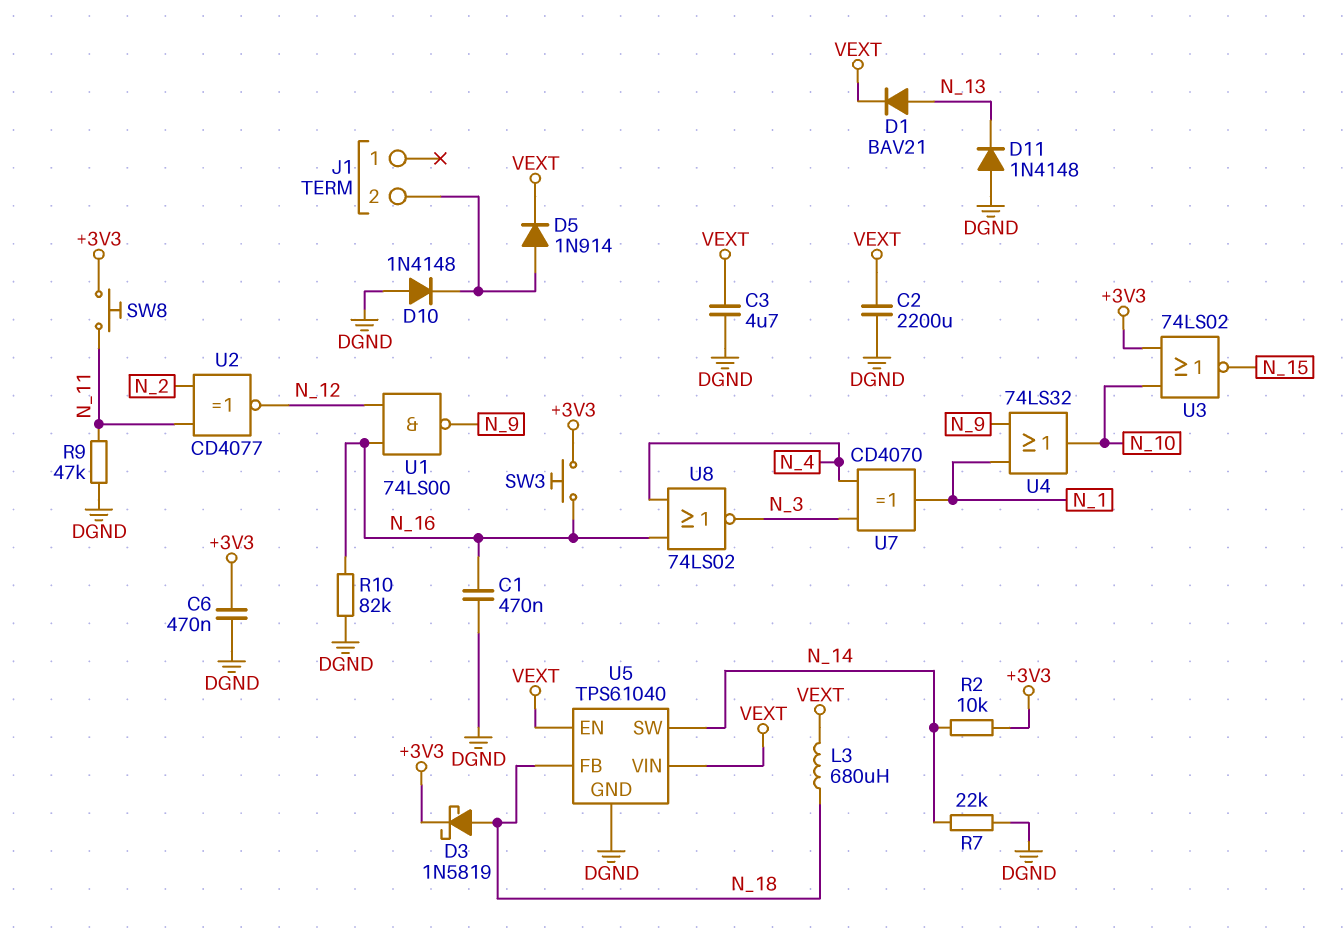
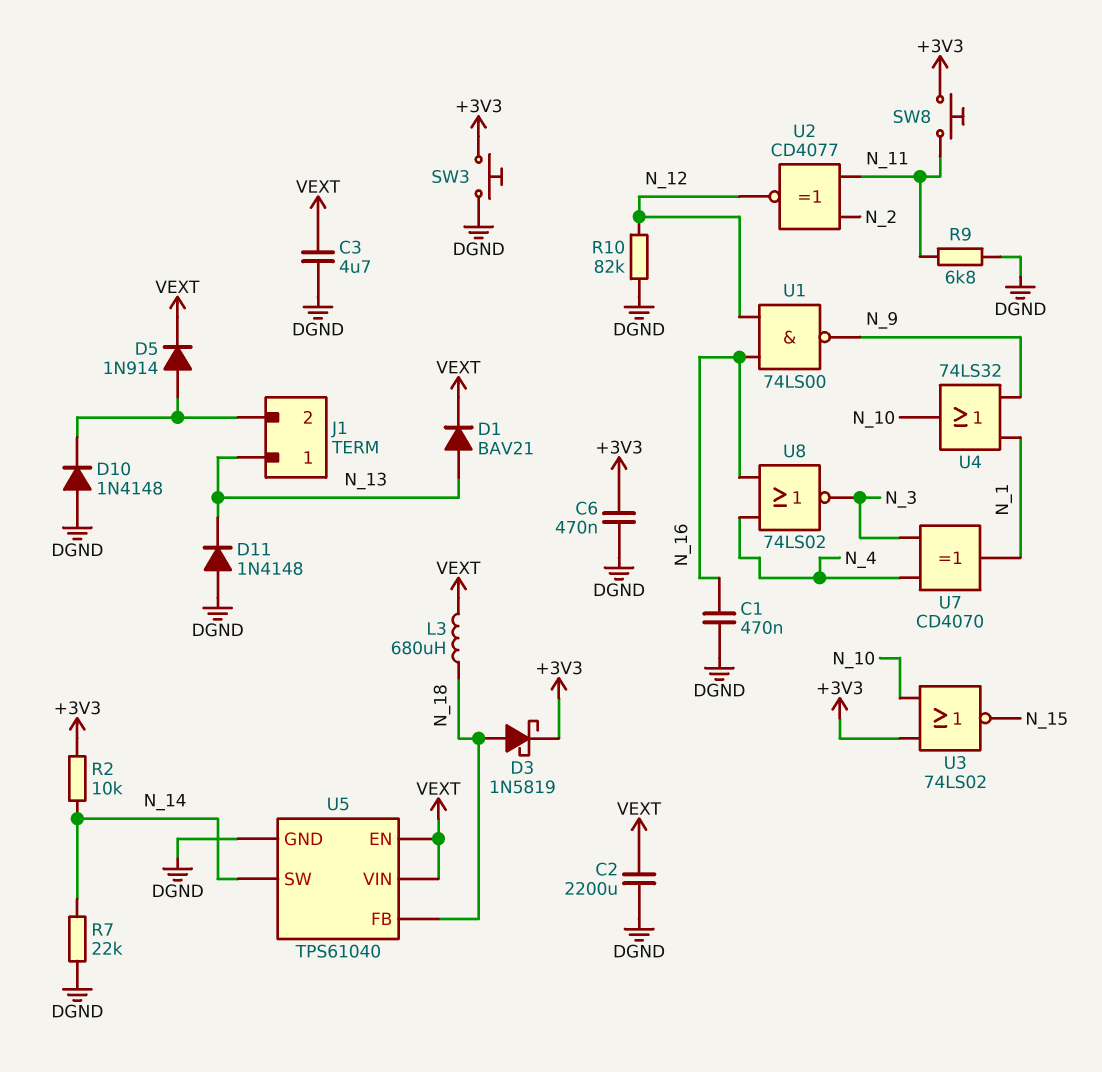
J1 pin 1: none -> N_13
R9: 47k (DGND, N_11) -> 6.8k (DGND, N_11)
R10: 82k (DGND, N_16) -> 82k (DGND, N_12)
SW3: button (+3V3, N_16) -> button (+3V3, DGND)

